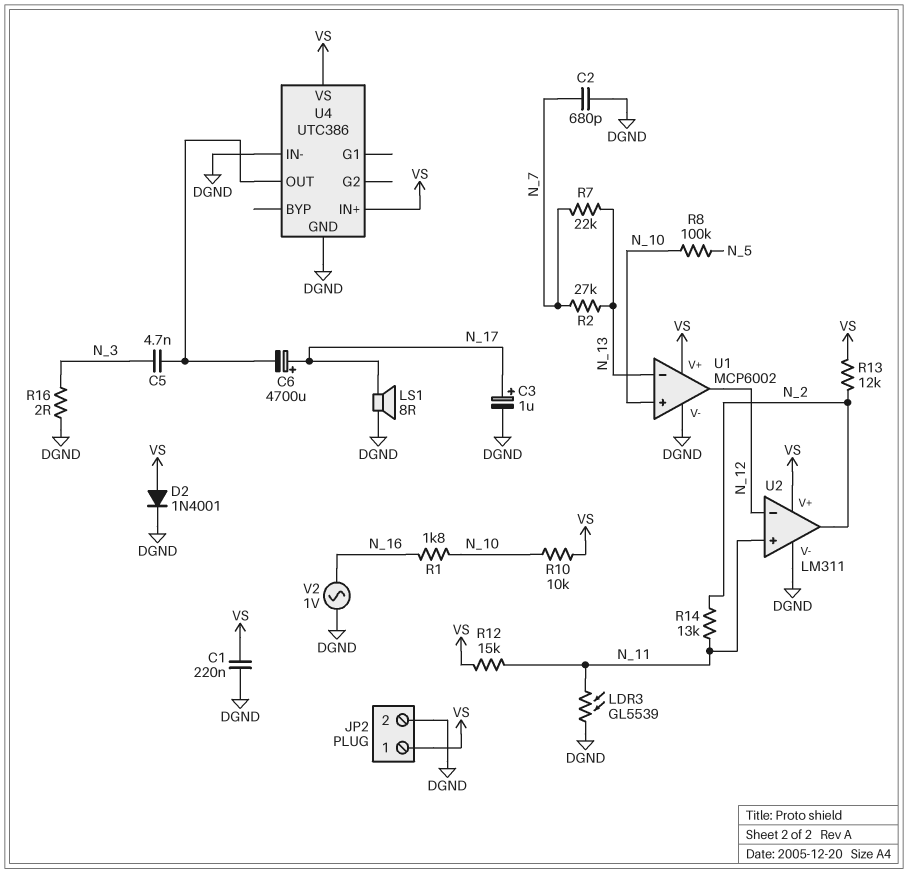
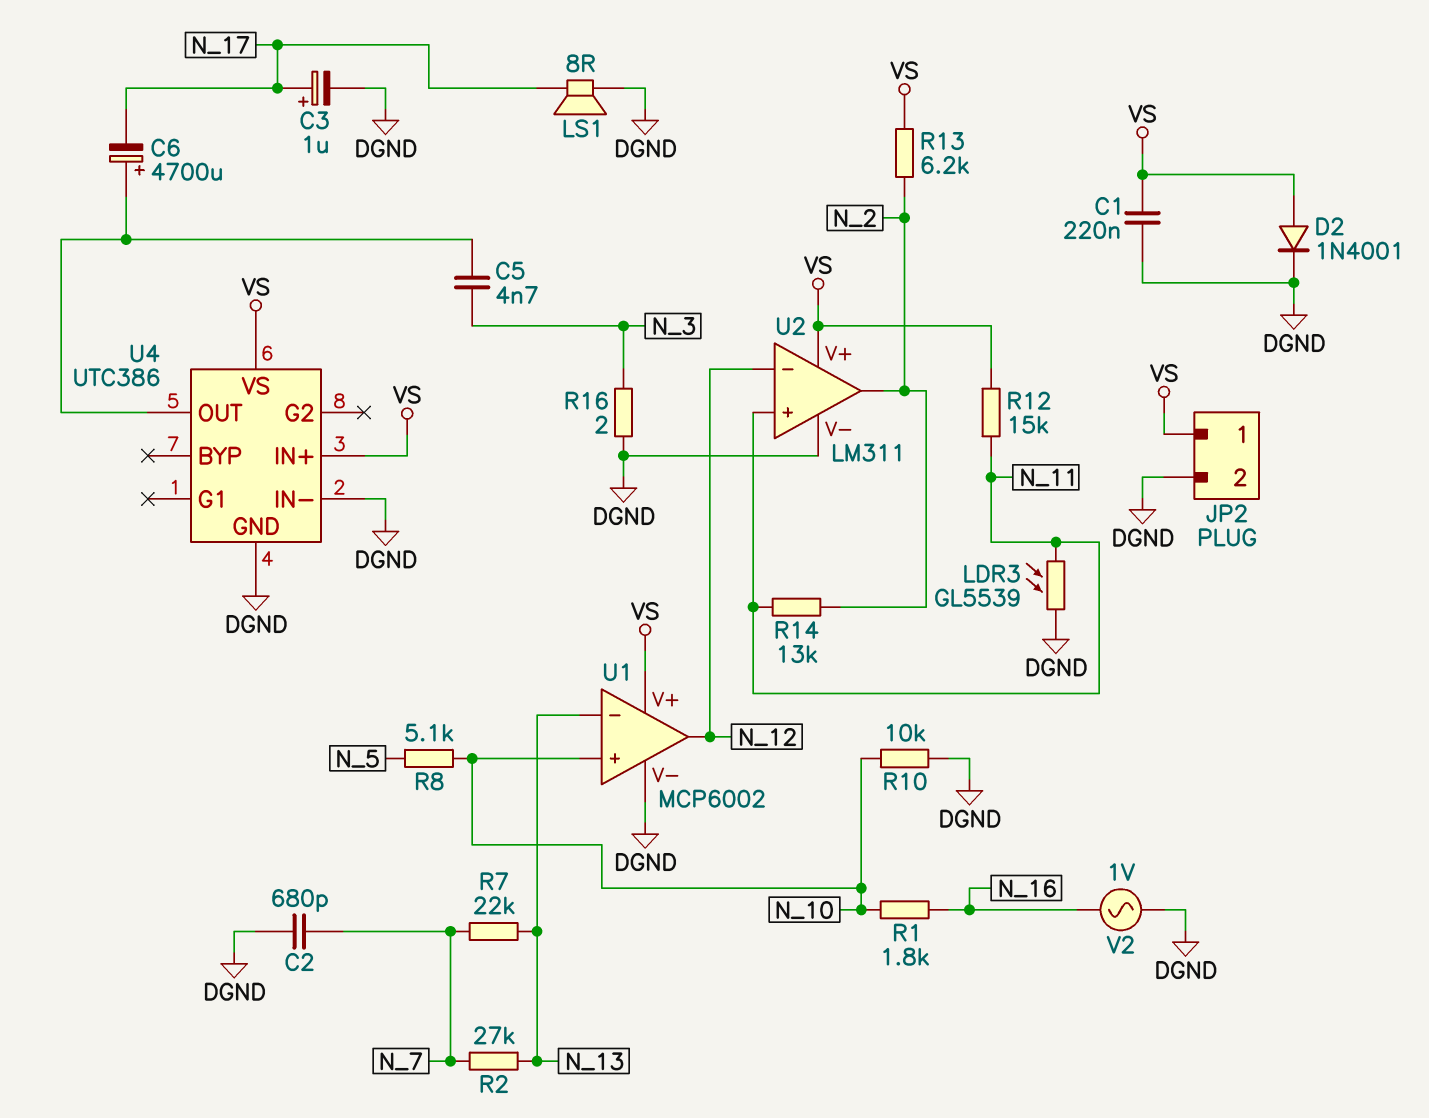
C6: 4700uF (plus N_17, minus U4/OUT) -> 4700uF (plus U4/OUT, minus N_17)
R8: 100k (N_5, N_10) -> 5.1k (N_5, N_10)
R10: 10k (N_10, VS) -> 10k (DGND, N_10)
R13: 12k (N_2, VS) -> 6.2k (N_2, VS)

